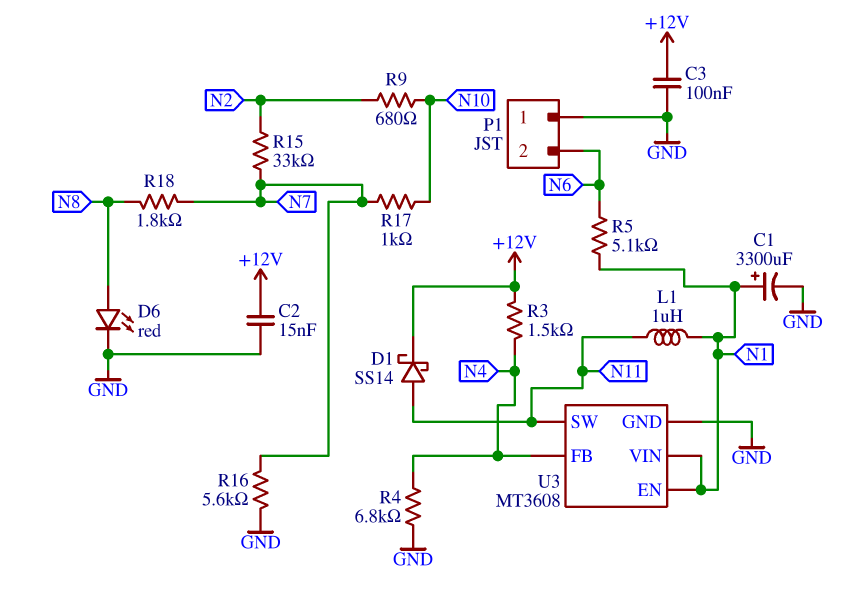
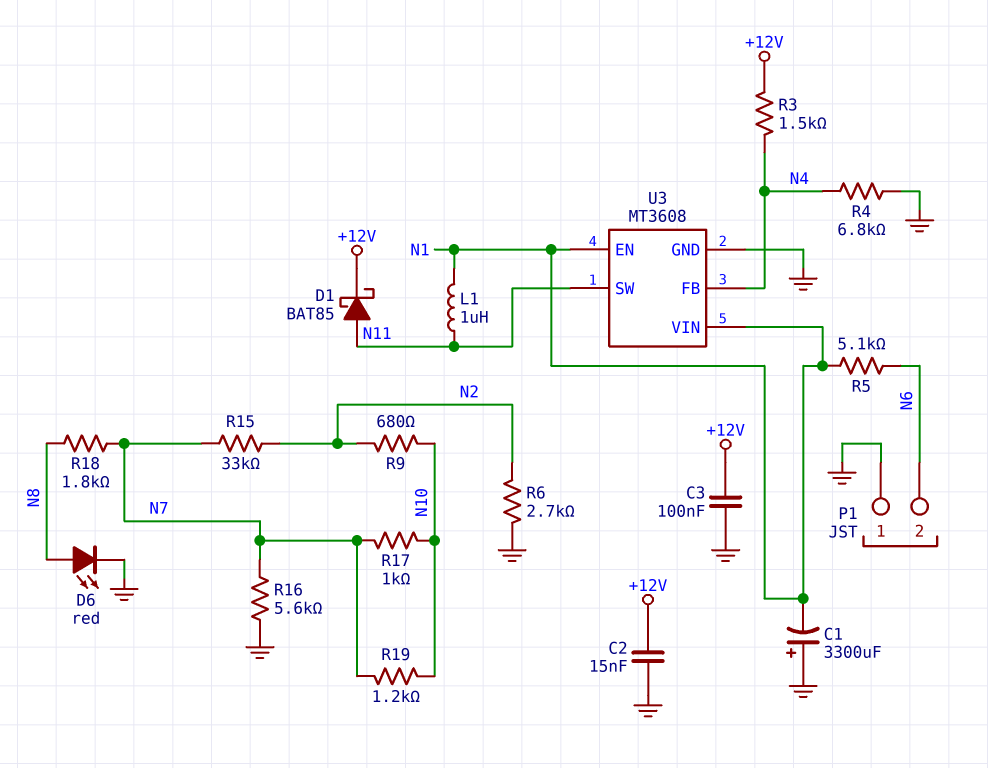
C1: 3300uF (plus N1, minus GND) -> 3300uF (plus GND, minus N1)
D1: schottky SS14 (A N11, K +12V) -> schottky BAT85 (A N11, K +12V)
R6: none -> 2.7k (GND, N2)
R19: none -> 1.2k (N7, N10)

